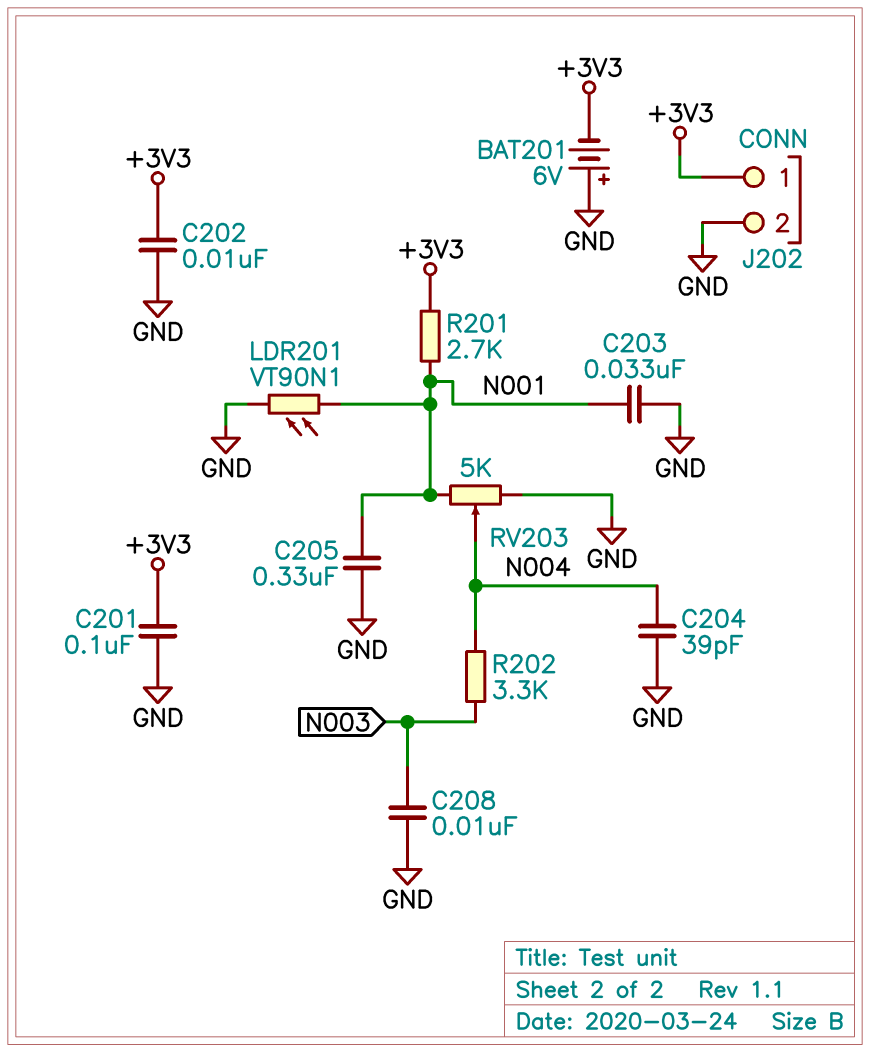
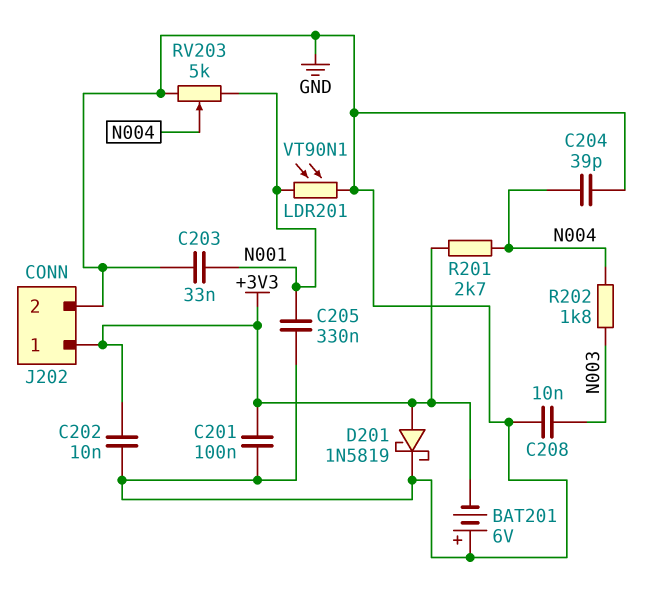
D201: none -> schottky 1N5819 (A +3V3, K GND)
R201: 2.7k (+3V3, N001) -> 2.7k (+3V3, N004)
R202: 3.3k (N003, N004) -> 1.8k (N003, N004)

